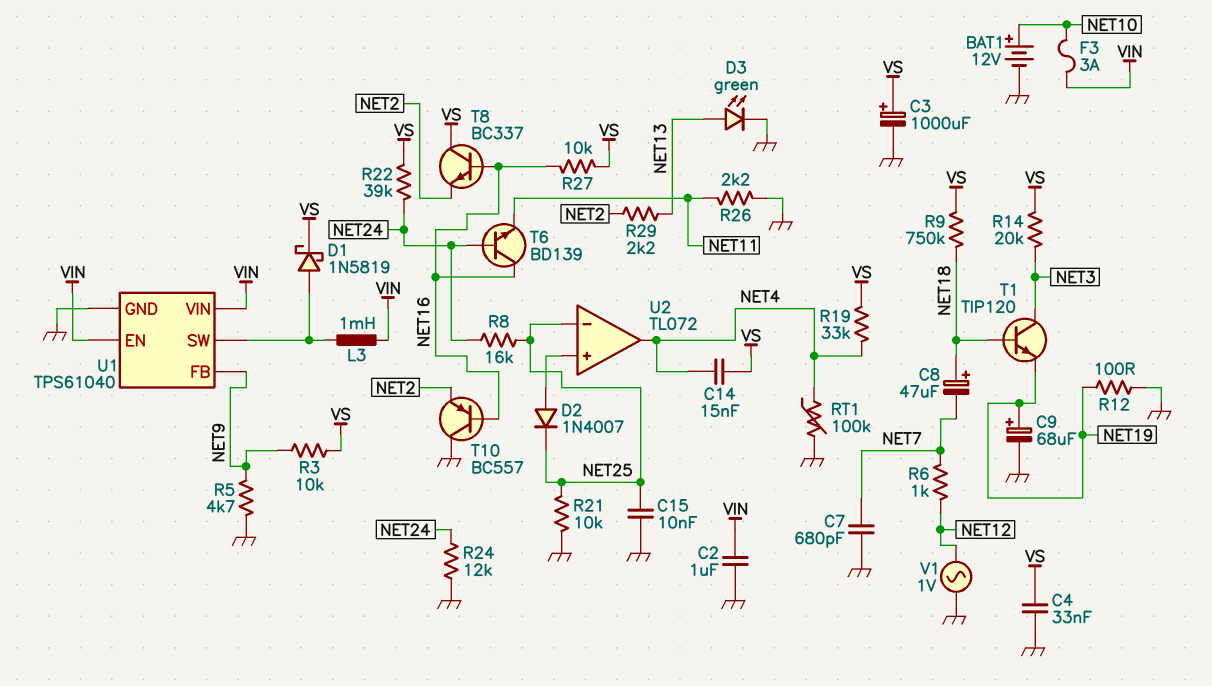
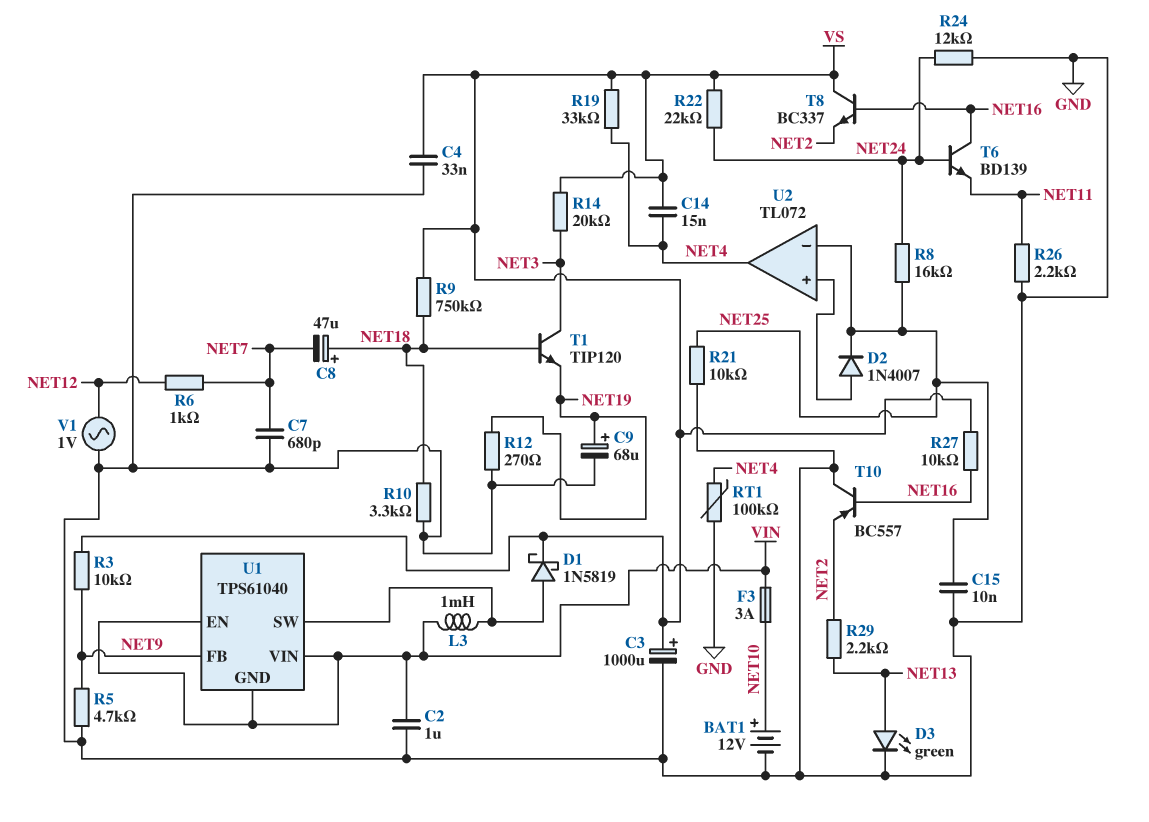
R10: none -> 3.3k (GND, NET18)
R12: 100 (GND, NET19) -> 270 (GND, NET19)
R22: 39k (NET24, VS) -> 22k (NET24, VS)
U1 pin GND: GND -> VIN

